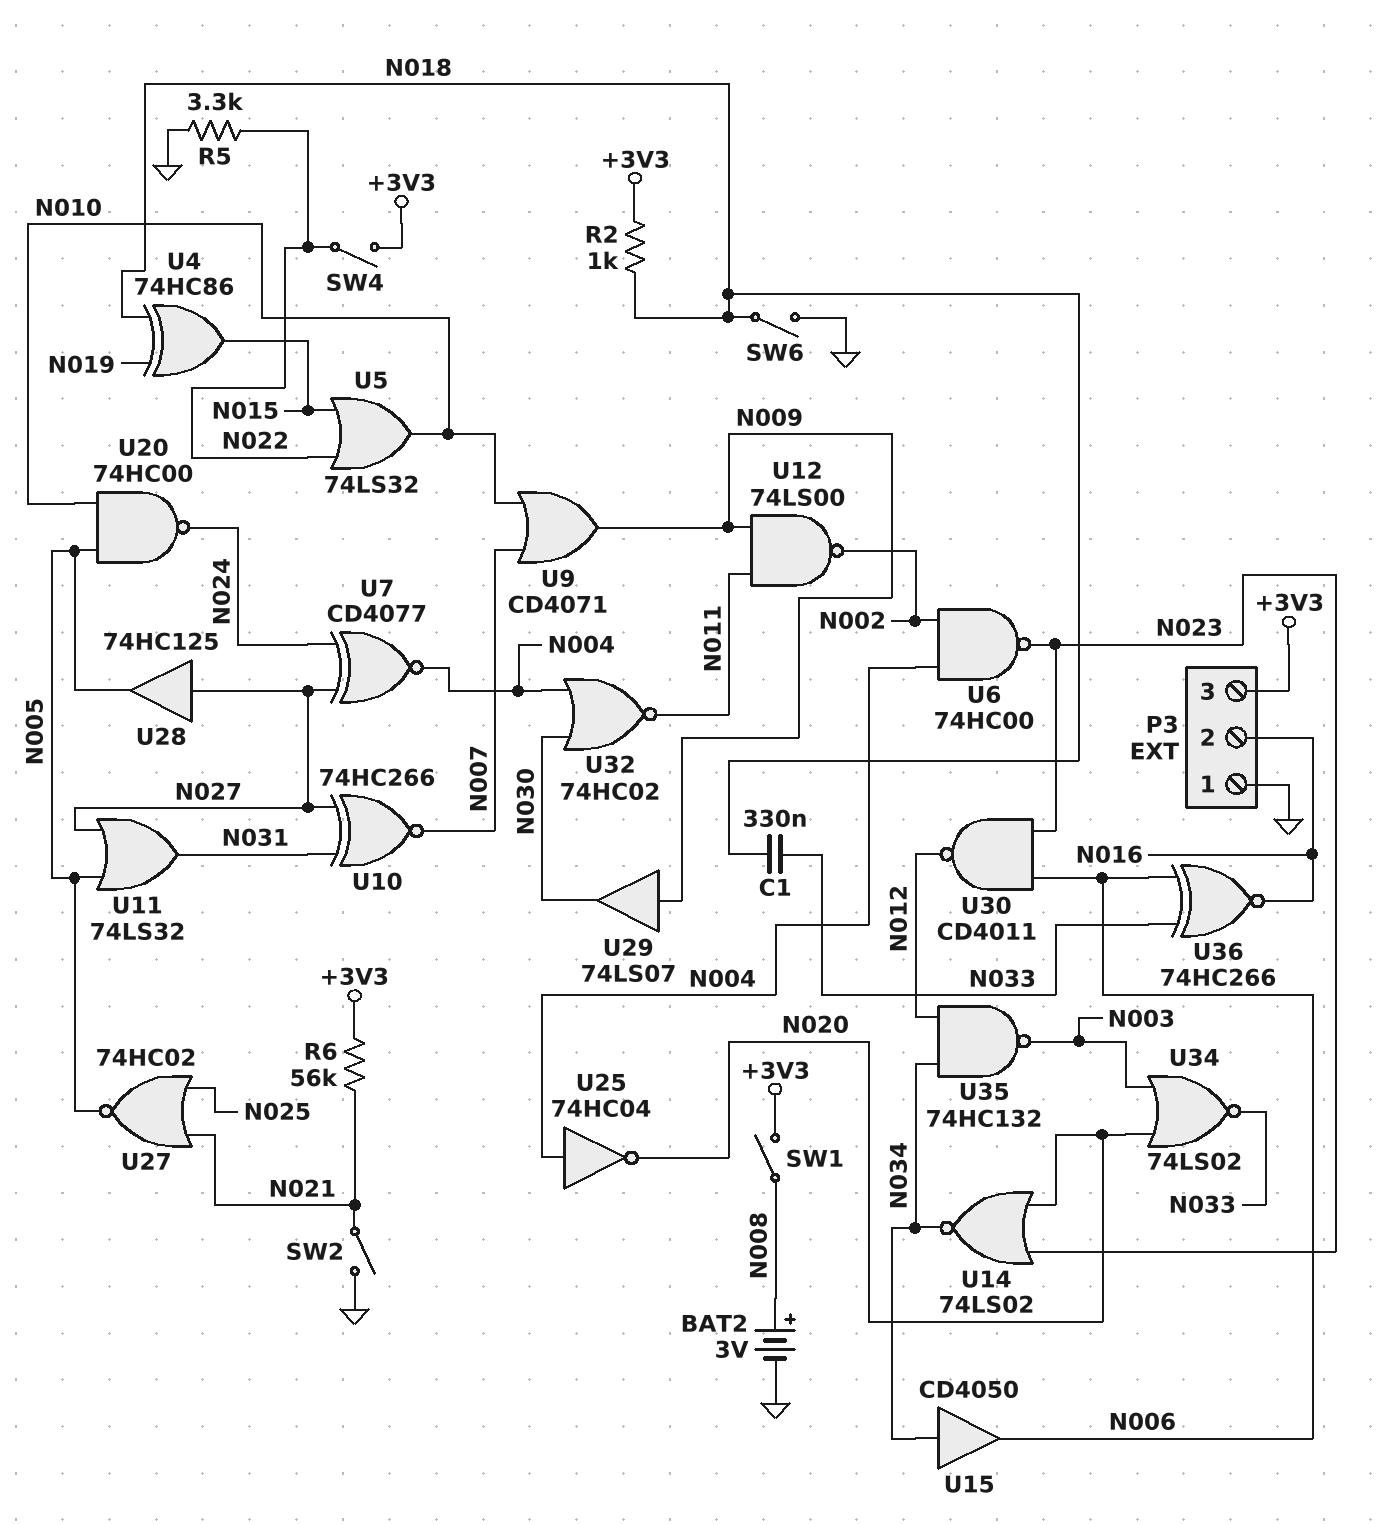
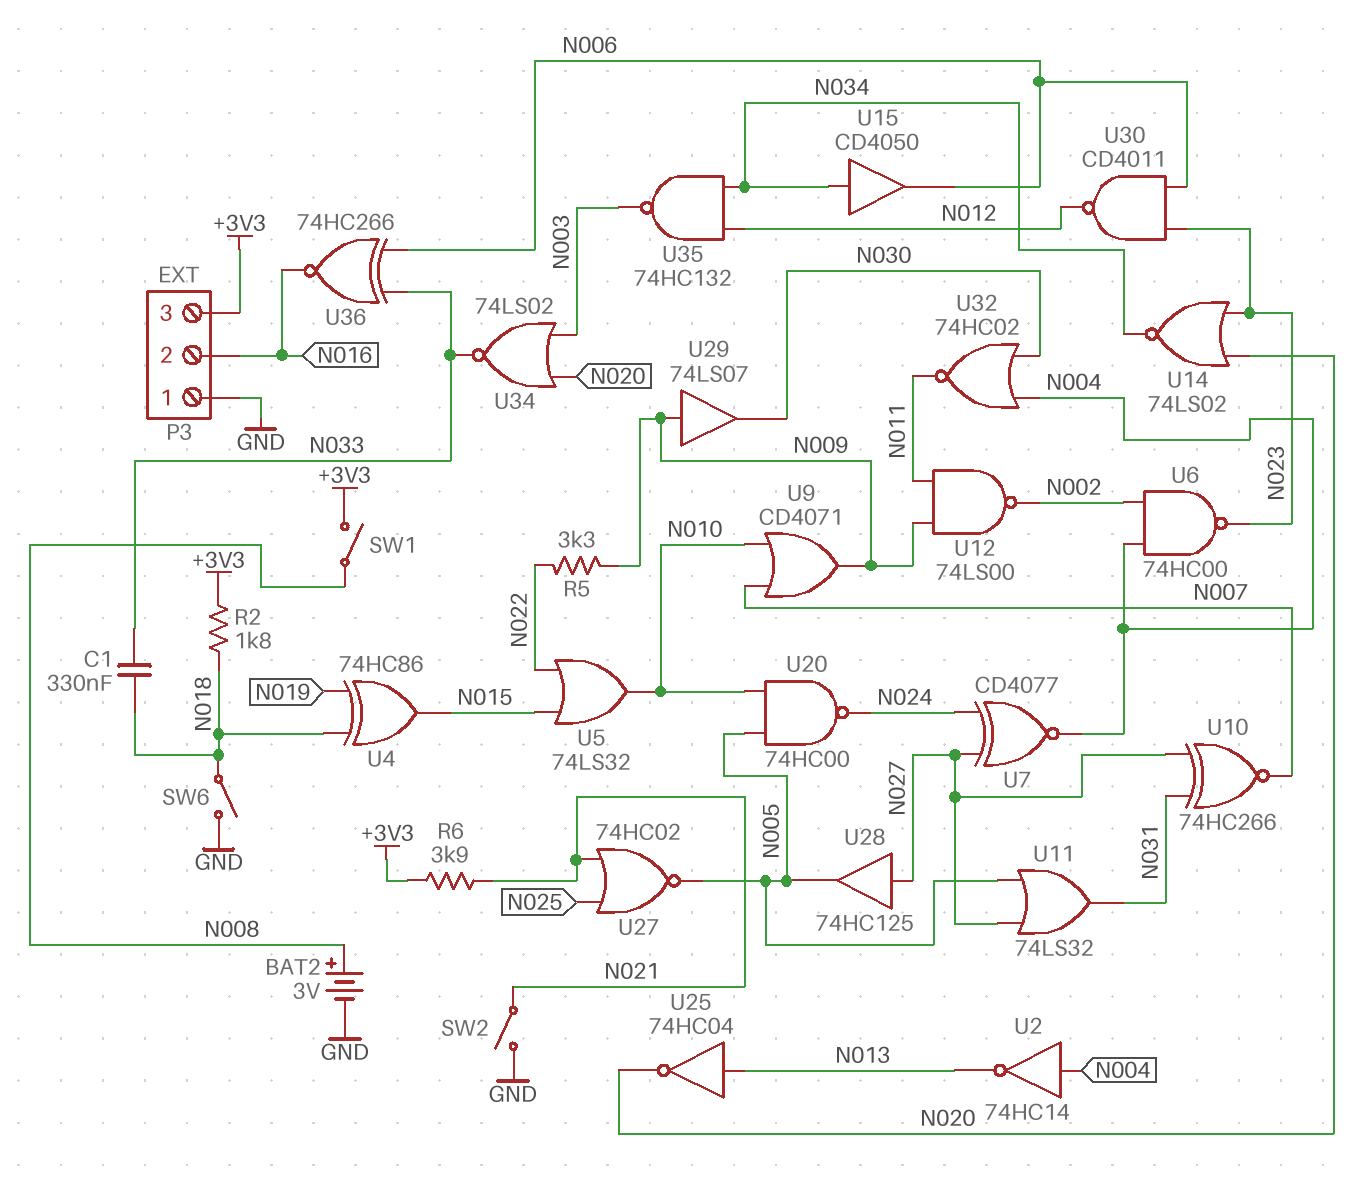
R2: 1k (+3V3, N018) -> 1.8k (+3V3, N018)
R5: 3.3k (GND, N022) -> 3.3k (N009, N022)
R6: 56k (+3V3, N021) -> 3.9k (+3V3, N021)
SW4: switch (+3V3, N022) -> none
U2: none -> NOT 74HC14 (in N004, out N013)
U25: NOT 74HC04 (in N004, out N020) -> NOT 74HC04 (in N013, out N020)

